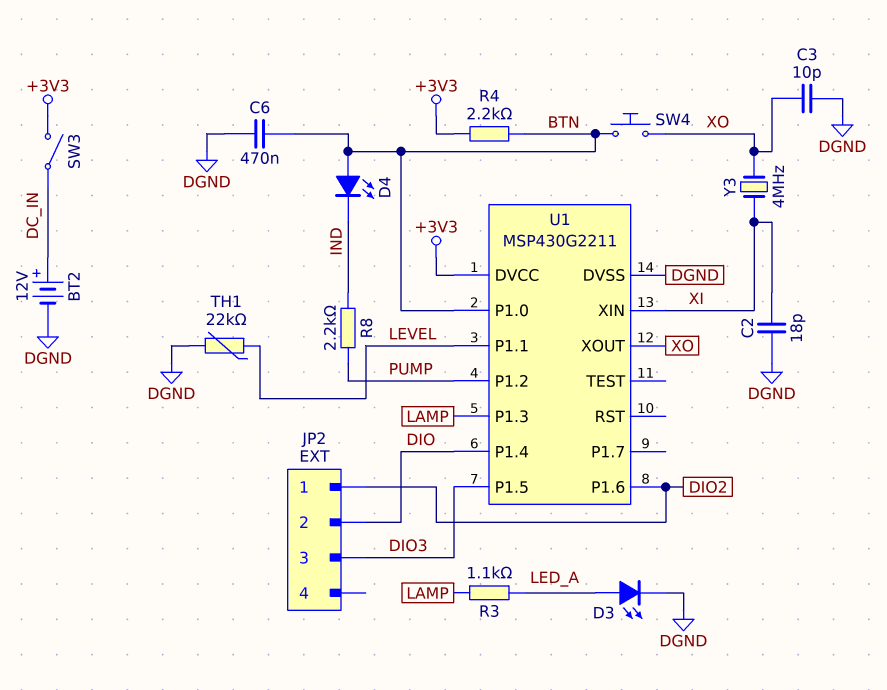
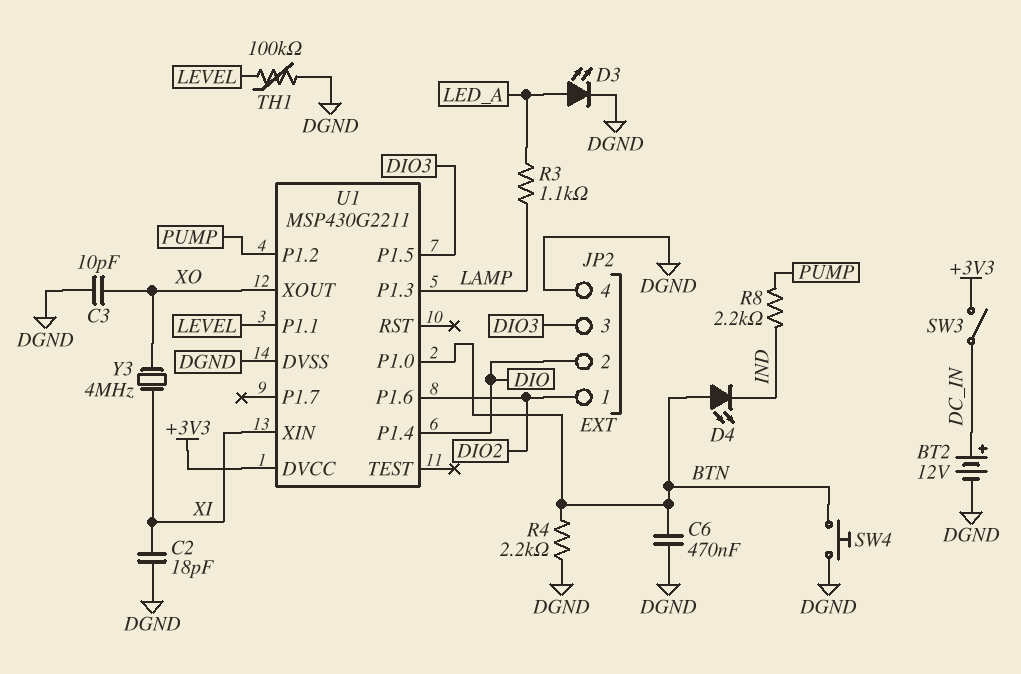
JP2 pin 4: none -> DGND
R4: 2.2k (+3V3, BTN) -> 2.2k (BTN, DGND)
SW4: button (BTN, XO) -> button (BTN, DGND)
TH1: 22k (DGND, LEVEL) -> 100k (DGND, LEVEL)

